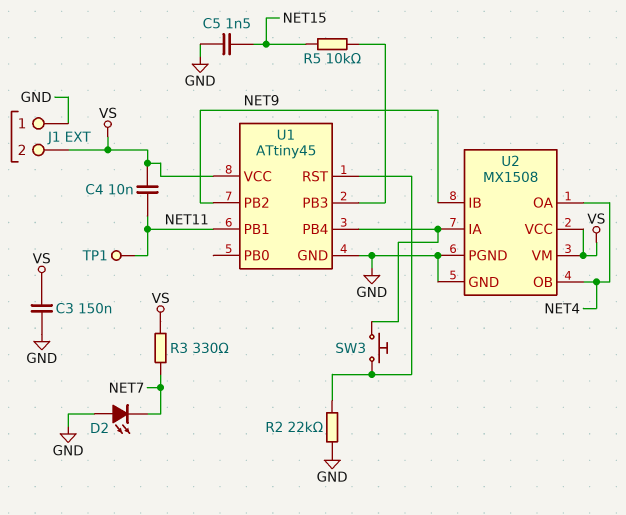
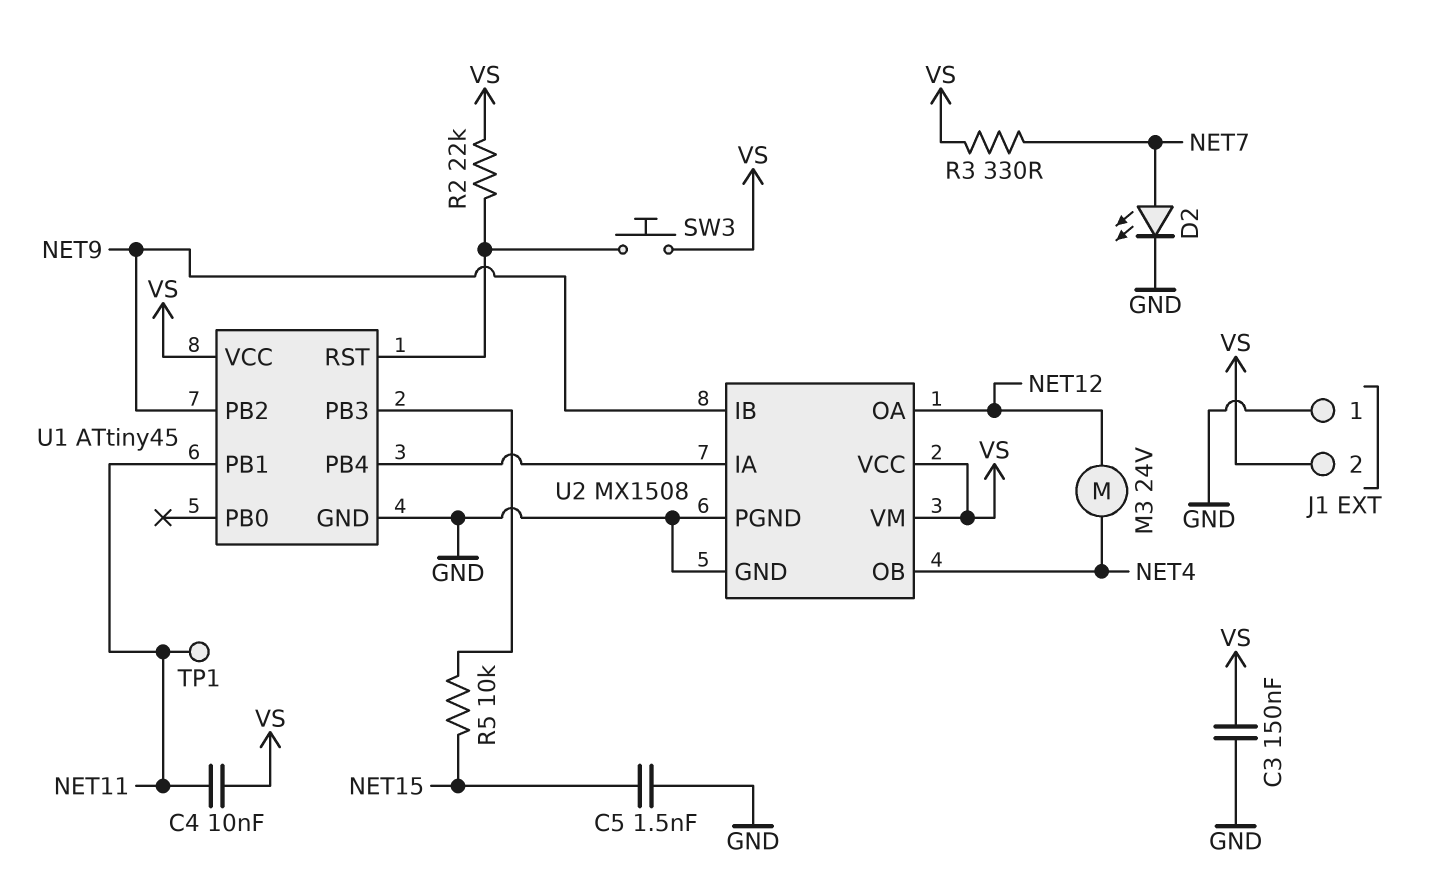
D2: LED (A GND, K NET7) -> LED (A NET7, K GND)
M3: none -> motor 24V (NET4, NET12)
R2: 22k (GND, U1/RST) -> 22k (U1/RST, VS)
SW3: button (U1/PB4, U1/RST) -> button (U1/RST, VS)
U2 pin OA: NET4 -> NET12

